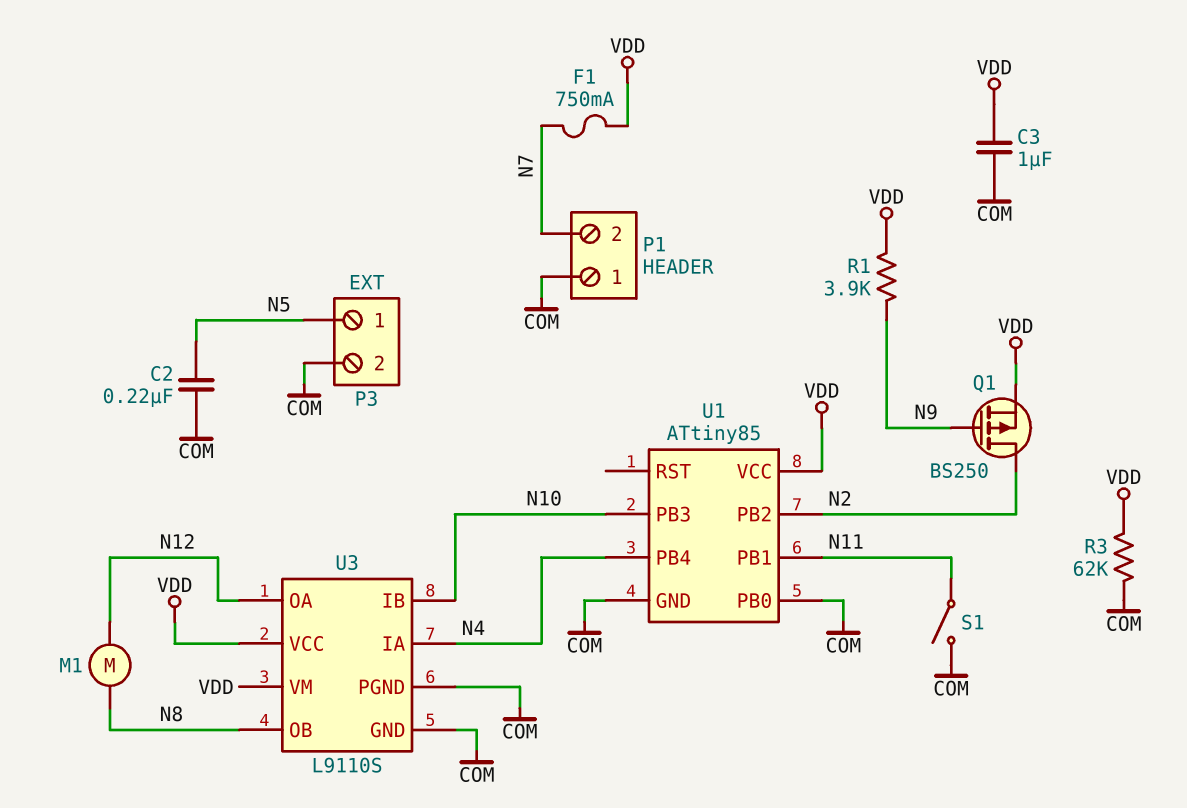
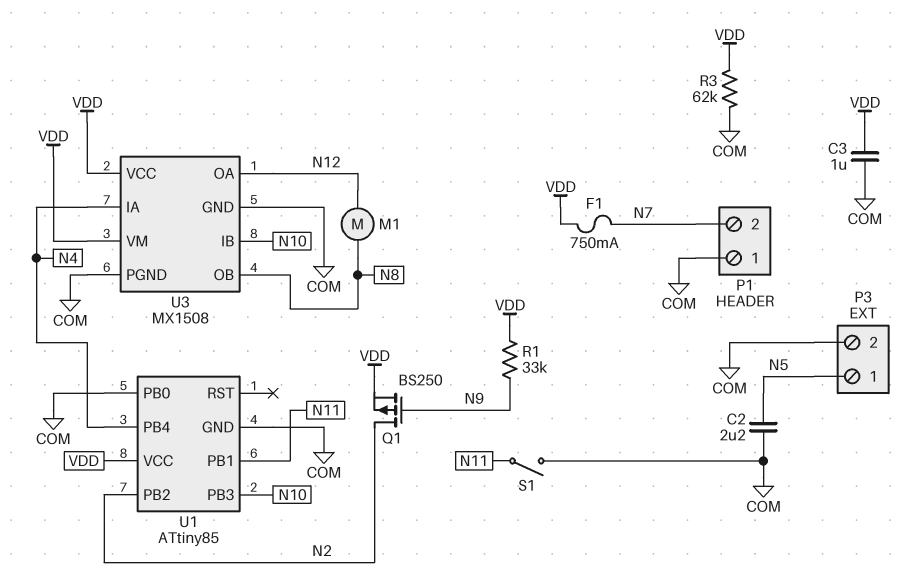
C2: 220nF (COM, N5) -> 2.2uF (COM, N5)
R1: 3.9k (N9, VDD) -> 33k (N9, VDD)
U3: L9110S -> MX1508

